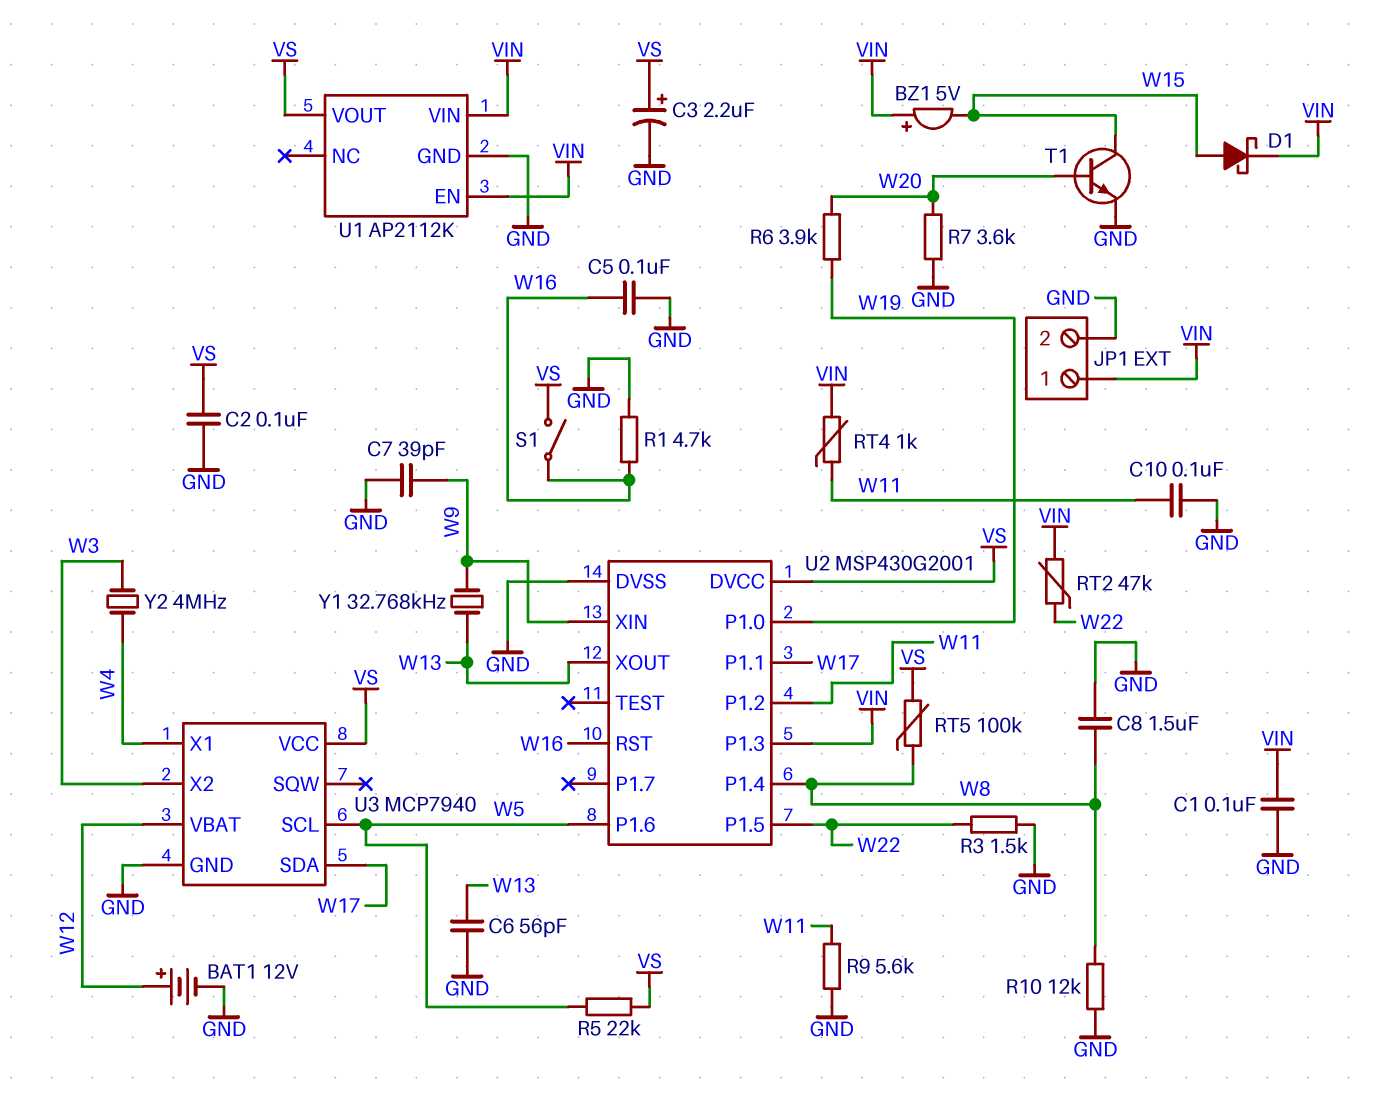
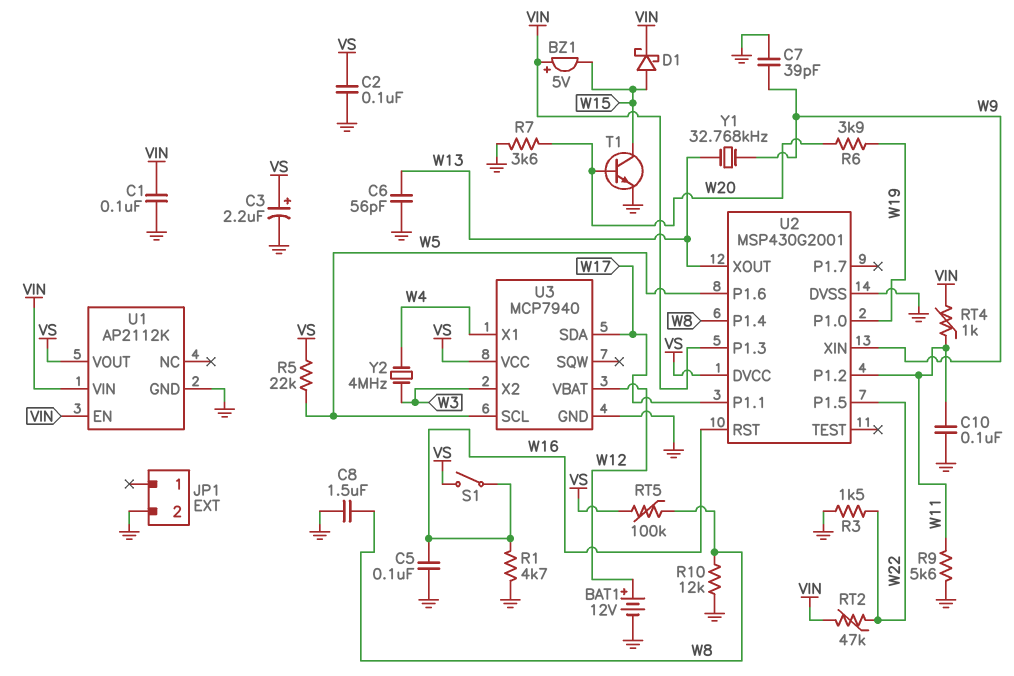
JP1 pin 1: VIN -> none

